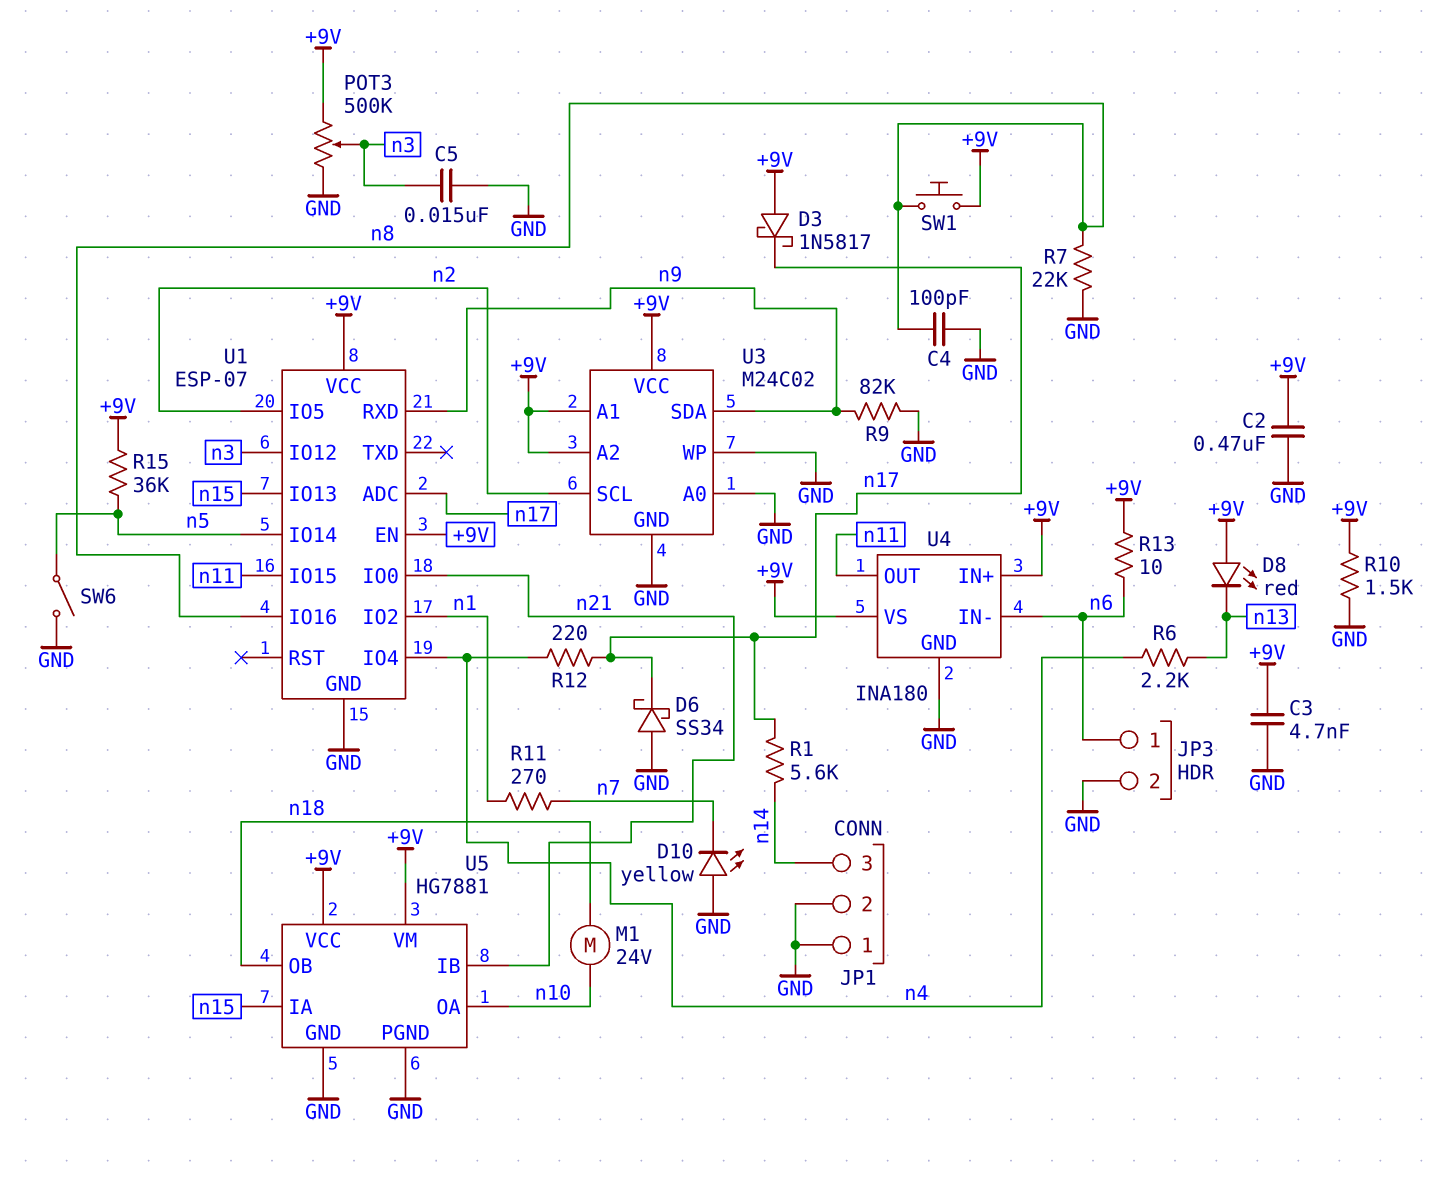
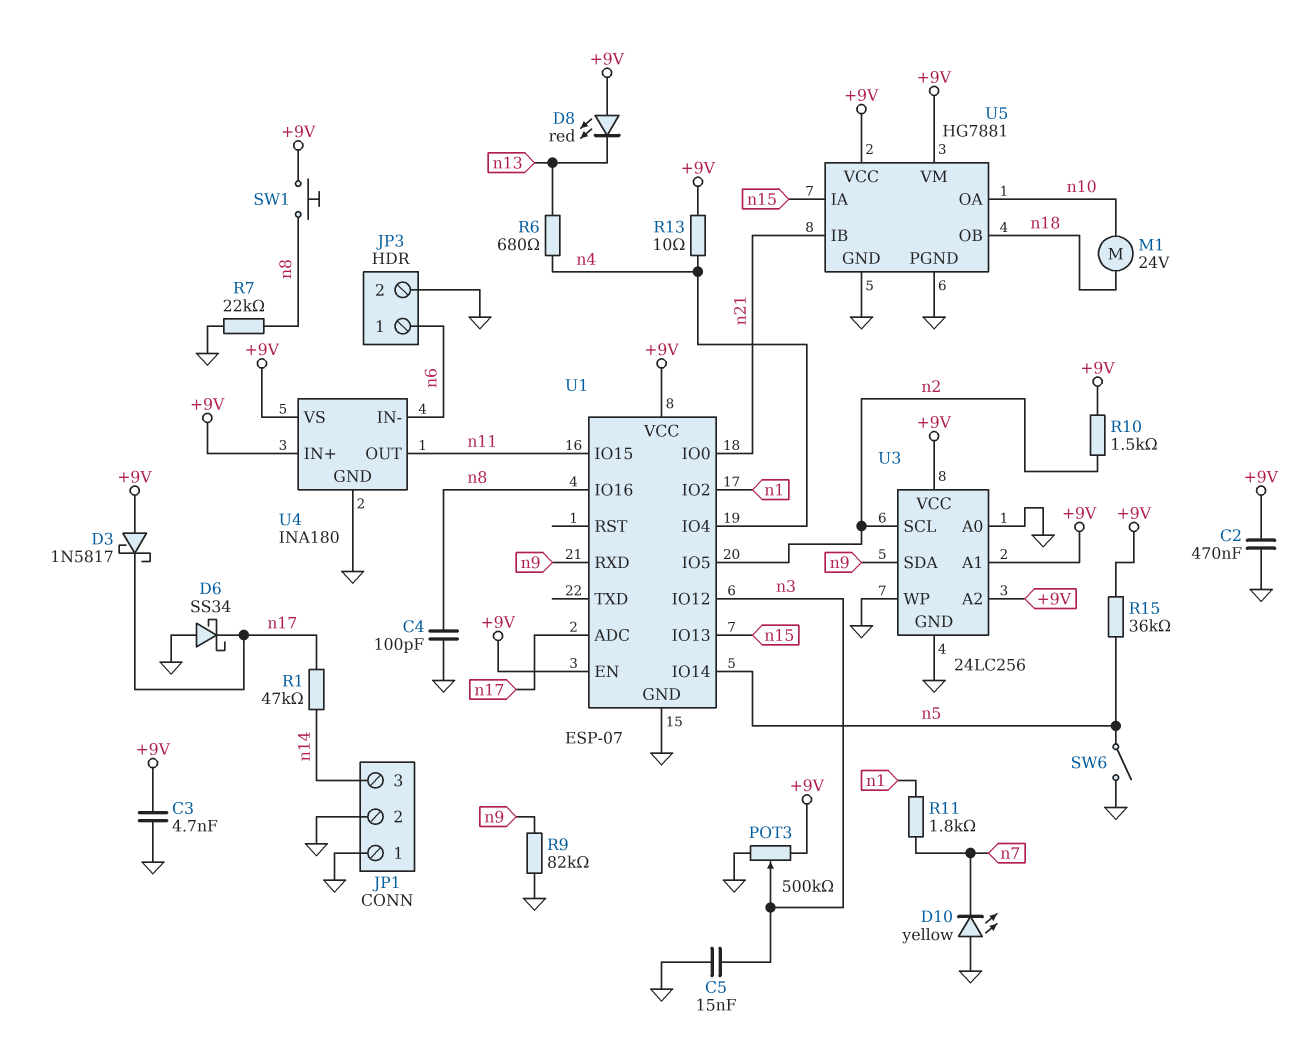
R1: 5.6k (n14, n17) -> 47k (n14, n17)
R6: 2.2k (n4, n13) -> 680 (n4, n13)
R10: 1.5k (+9V, GND) -> 1.5k (+9V, n2)
R11: 270 (n1, n7) -> 1.8k (n1, n7)
R12: 220 (n4, n17) -> none
R13: 10 (+9V, n6) -> 10 (+9V, n4)
U3: M24C02 -> 24LC256

